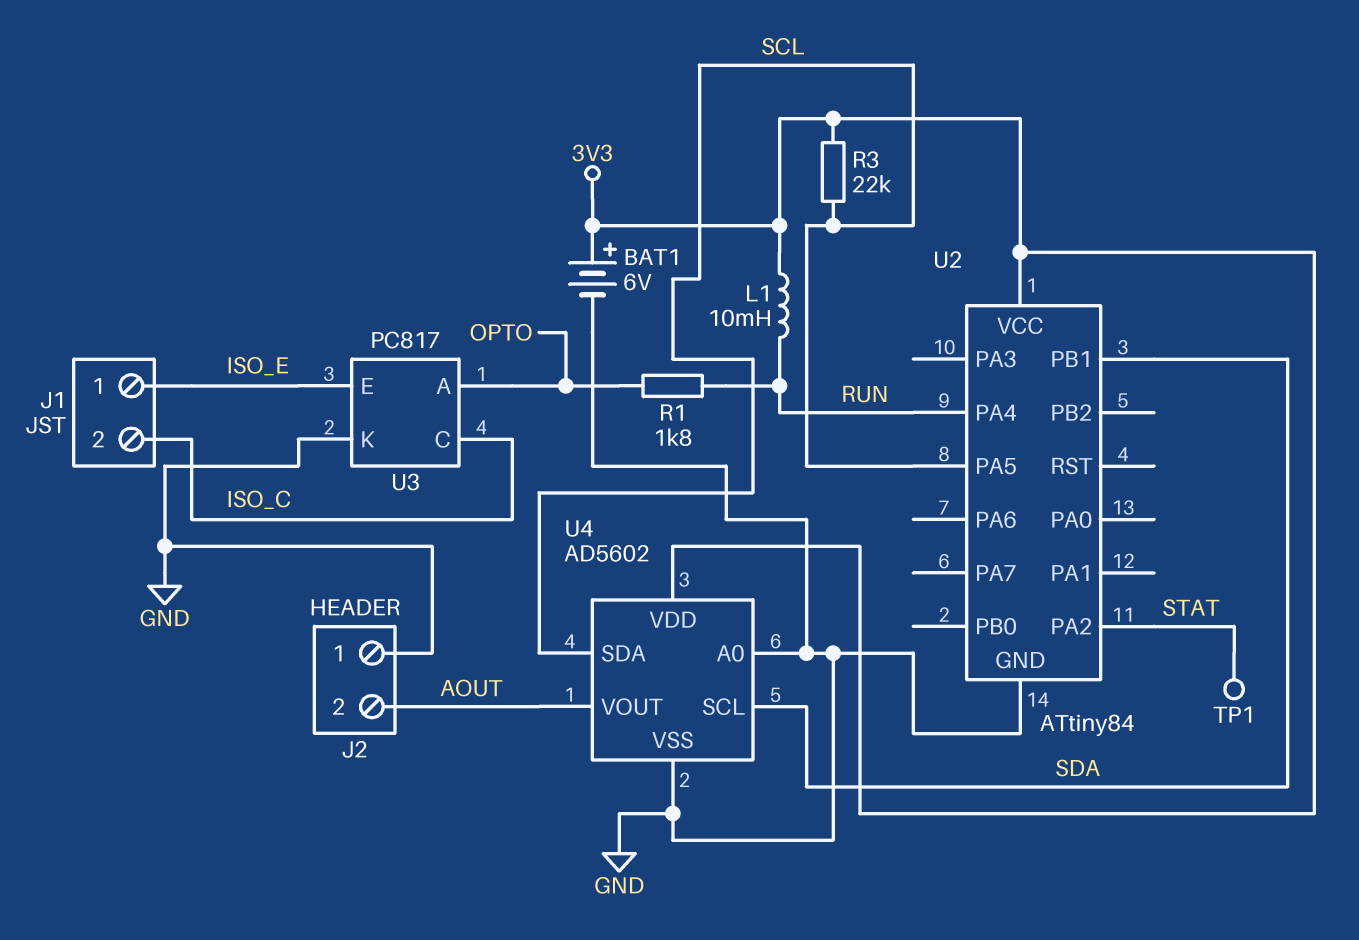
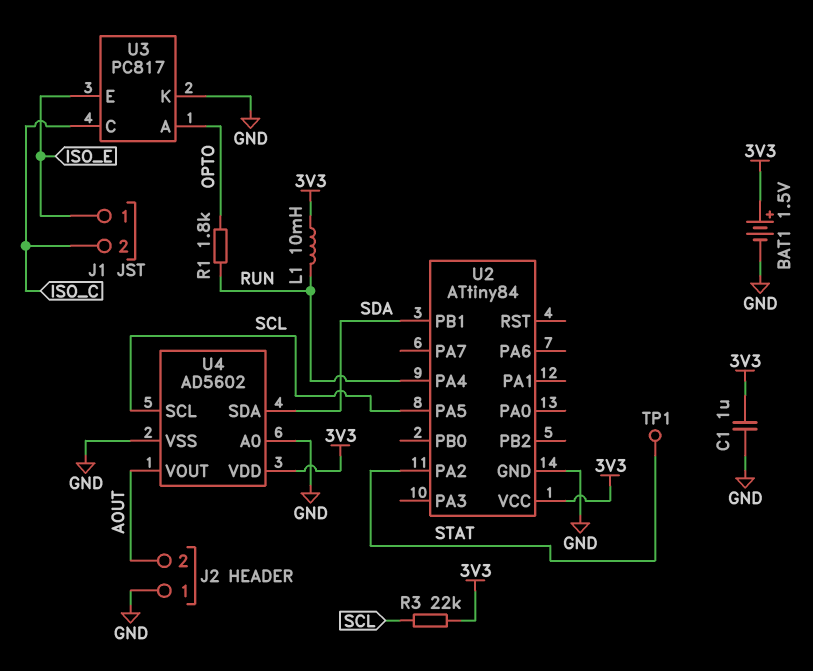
BAT1: 6V (plus 3V3, minus GND) -> 1.5V (plus 3V3, minus GND)
C1: none -> 1uF (3V3, GND)
U4 pin SCL: SDA -> SCL
U4 pin SDA: SCL -> SDA

